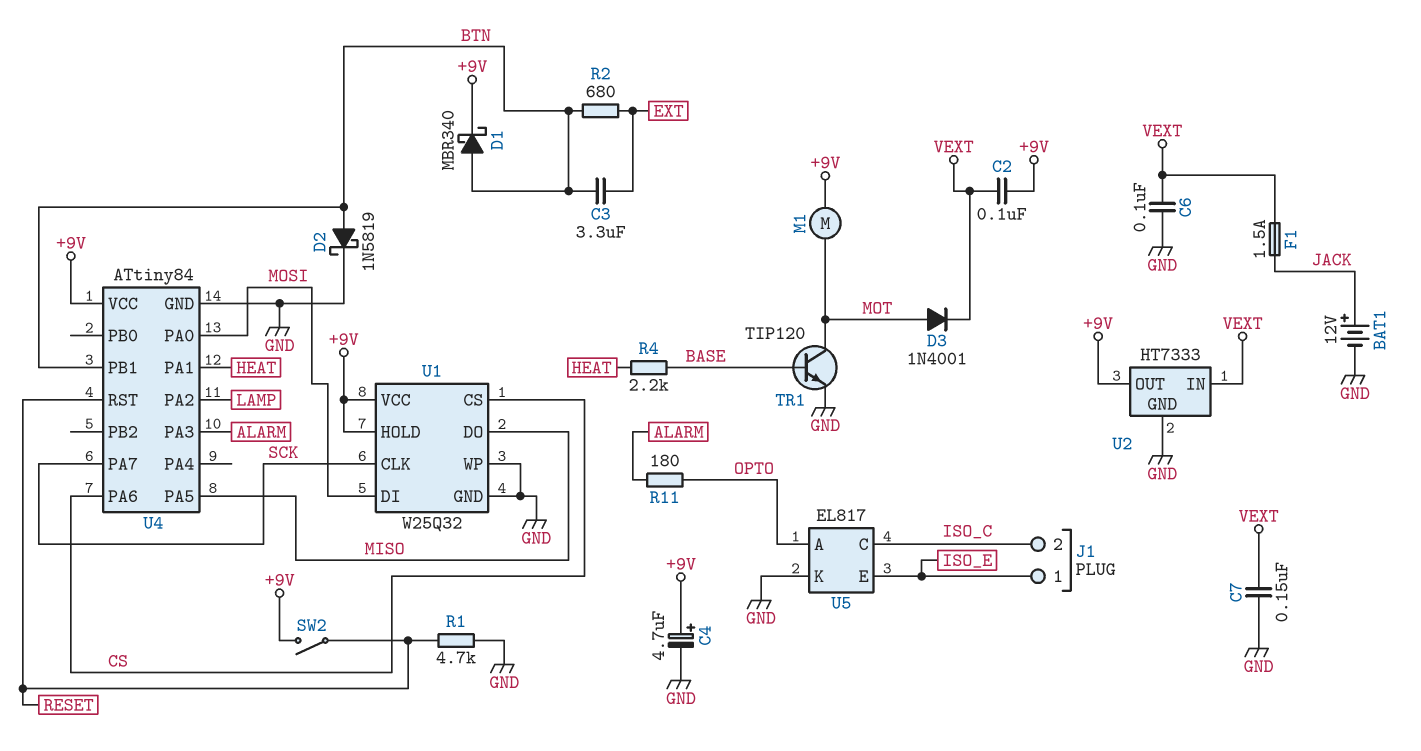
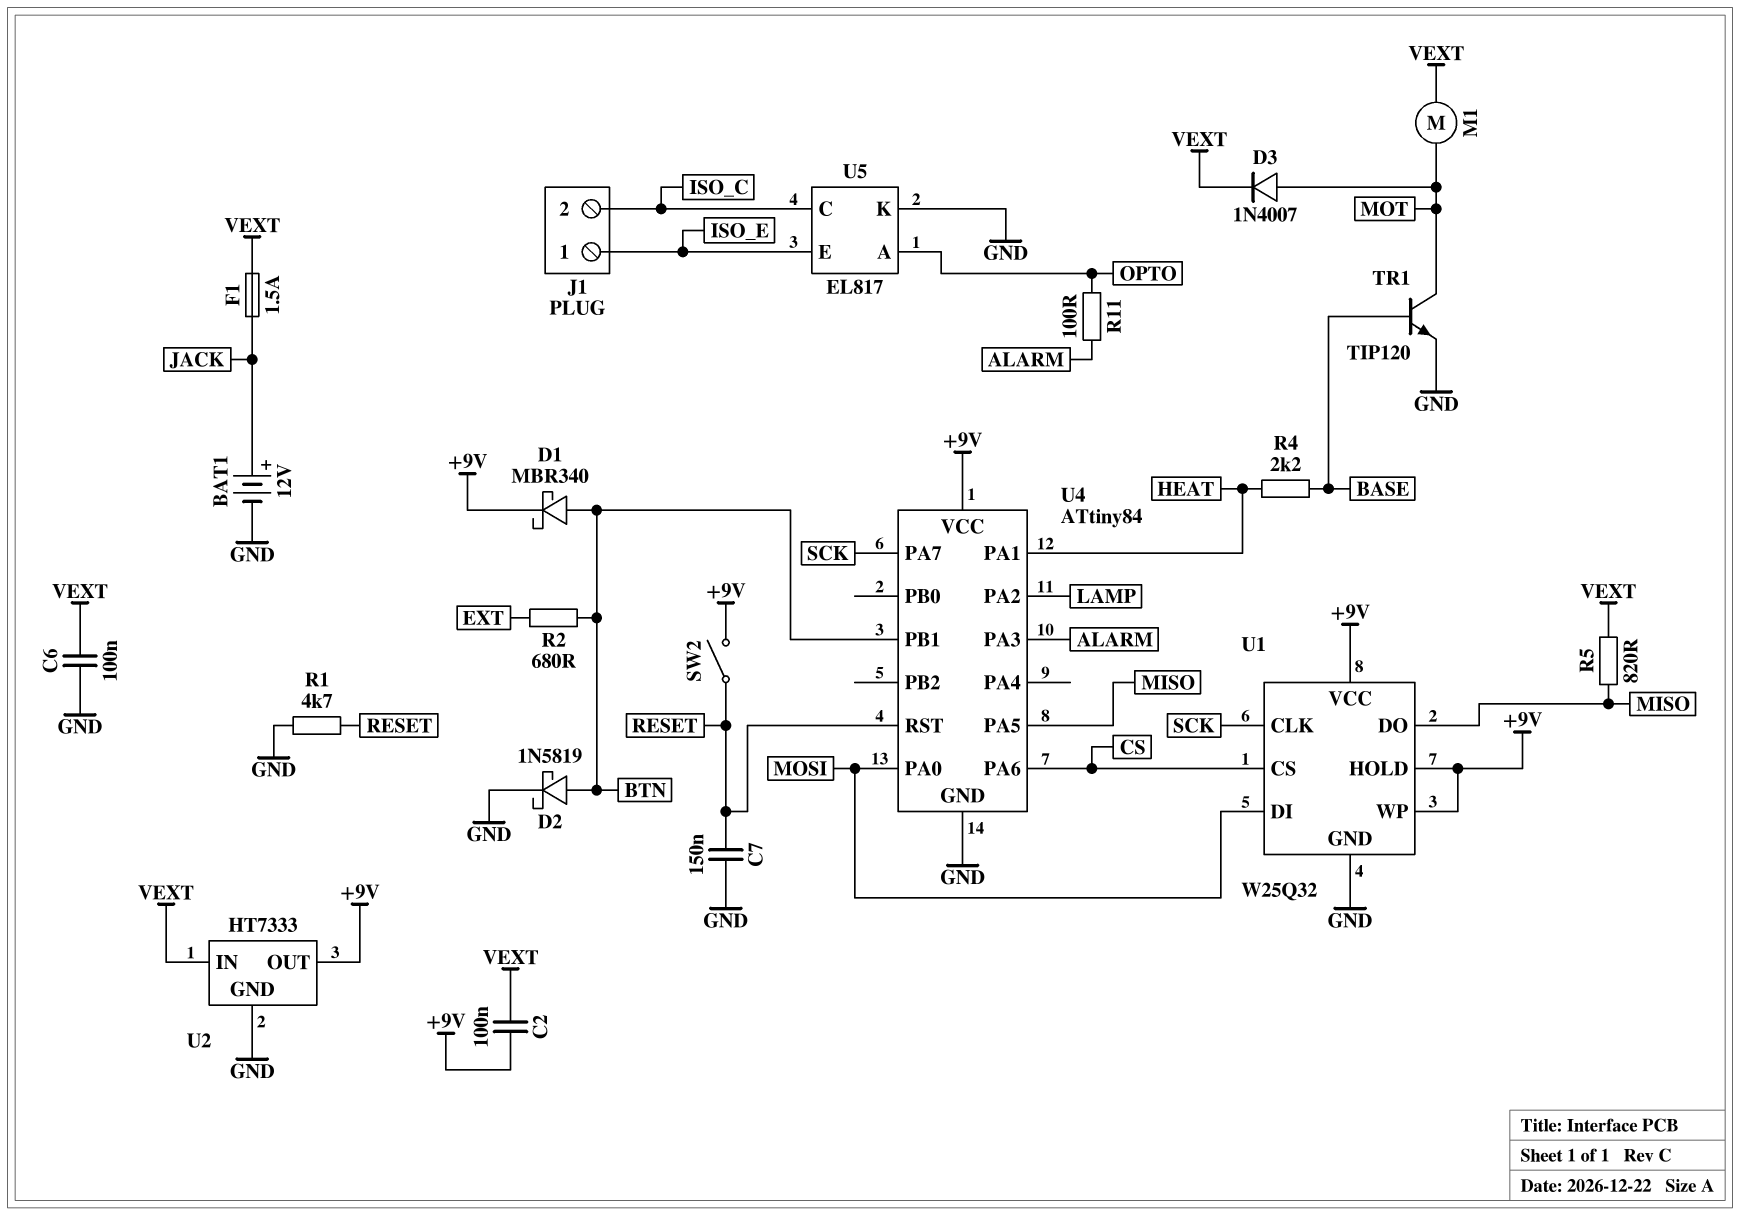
C3: 3.3uF (BTN, EXT) -> none
C4: 4.7uF (plus +9V, minus GND) -> none
C7: 150nF (GND, VEXT) -> 150nF (GND, RESET)
D3: diode 1N4001 (A MOT, K VEXT) -> diode 1N4007 (A MOT, K VEXT)
M1: motor (+9V, MOT) -> motor (MOT, VEXT)
R5: none -> 820 (MISO, VEXT)
R11: 180 (ALARM, OPTO) -> 100 (ALARM, OPTO)
U1 pin WP: GND -> +9V

